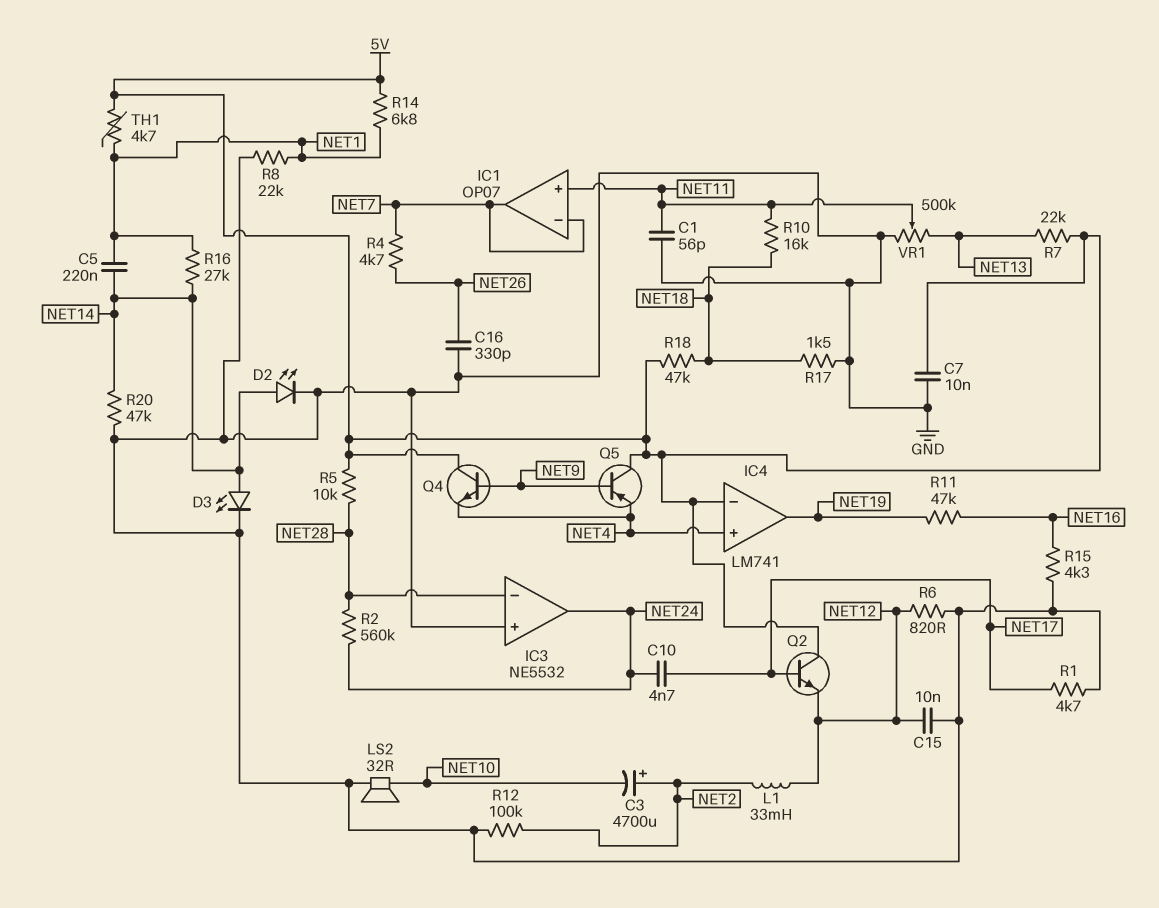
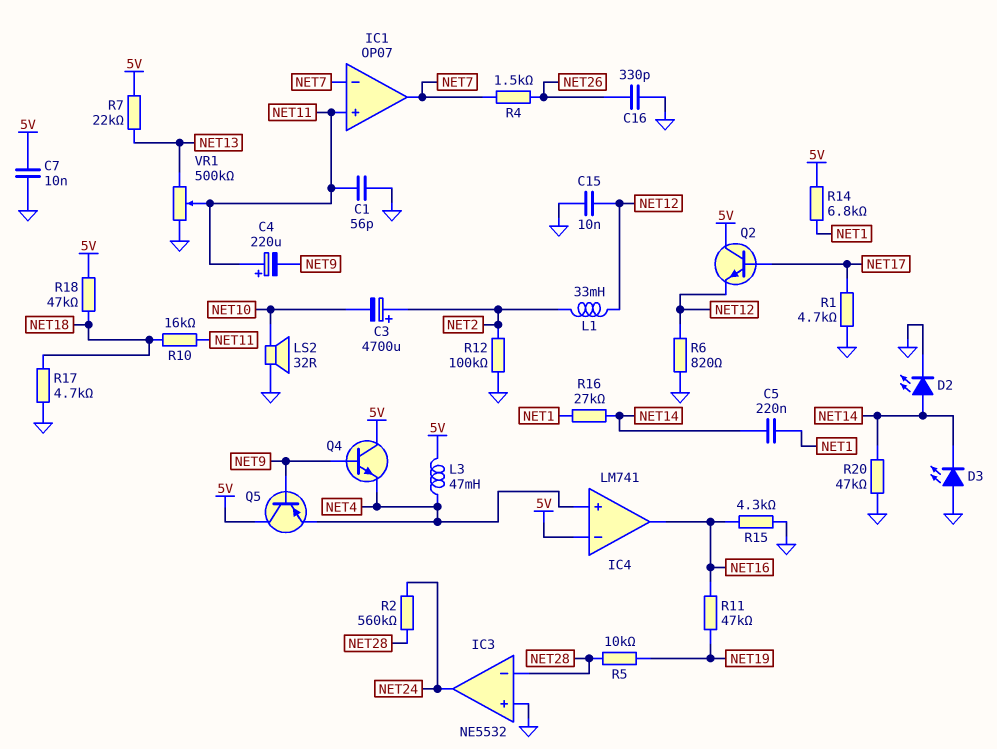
C4: none -> 220uF (plus NET11, minus NET9)
C10: 4.7nF (NET17, NET24) -> none
D3: LED (A NET14, K GND) -> LED (A GND, K NET14)
IC4 pin out: NET19 -> NET16
L3: none -> 47mH (5V, NET4)
R4: 4.7k (NET7, NET26) -> 1.5k (NET7, NET26)
R5: 10k (5V, NET28) -> 10k (NET19, NET28)
R8: 22k (GND, NET1) -> none
R17: 1.5k (GND, NET18) -> 4.7k (GND, NET18)
TH1: 4.7k (5V, NET1) -> none

